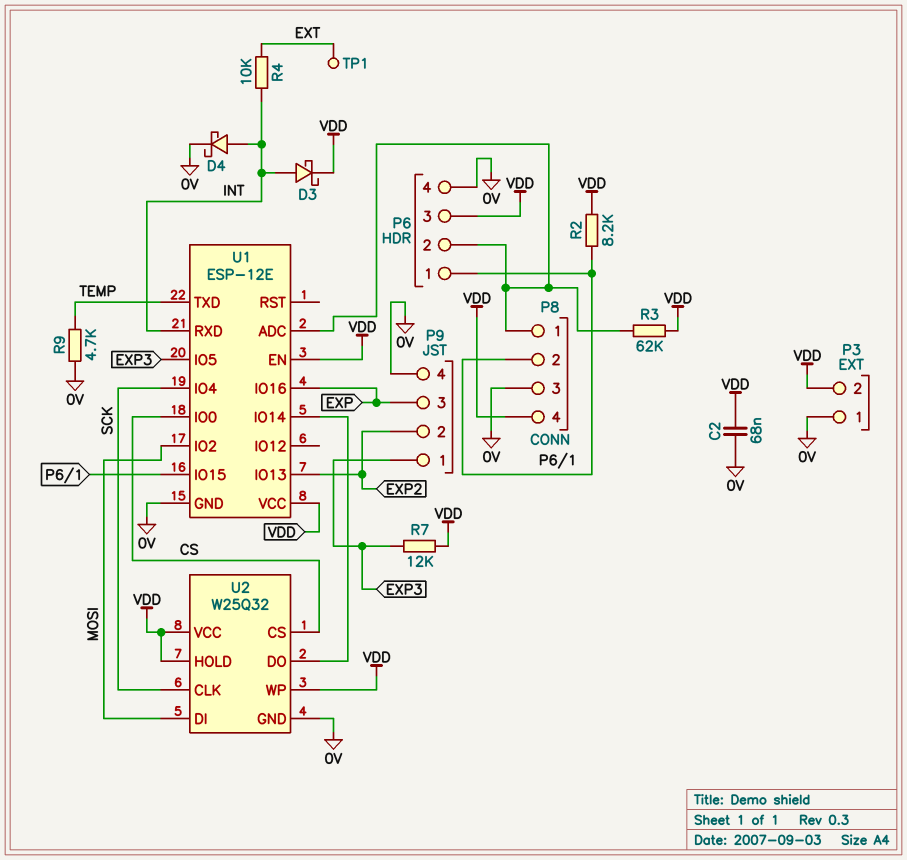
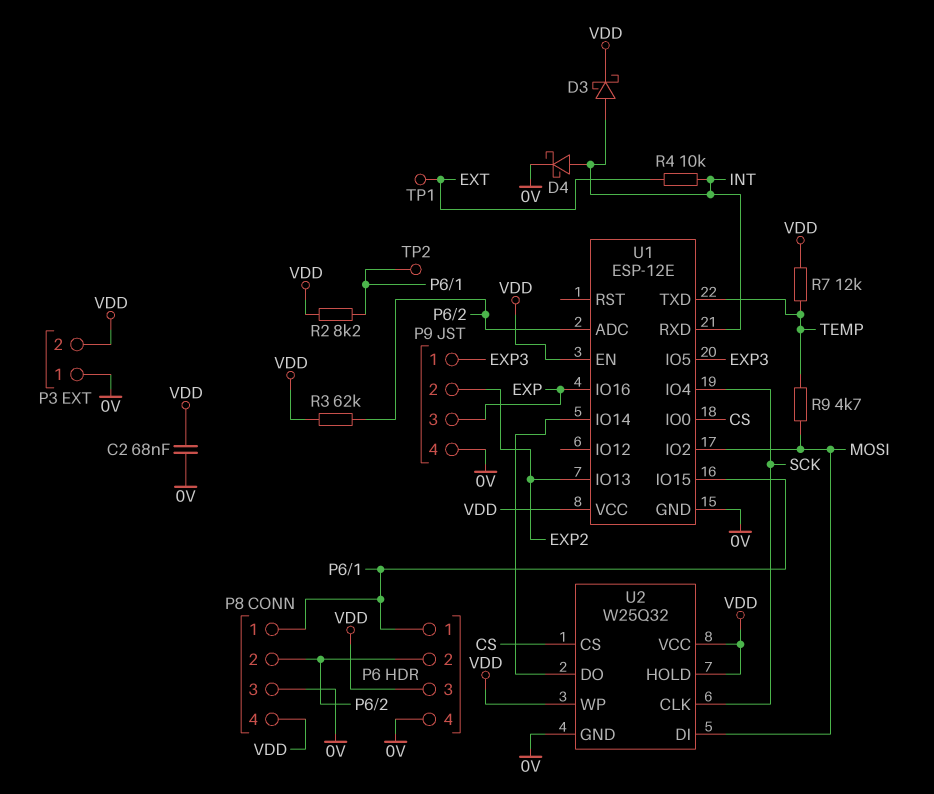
P8 pin 1: P6/2 -> P6/1
P8 pin 2: P6/1 -> P6/2
R7: 12k (EXP3, VDD) -> 12k (TEMP, VDD)
R9: 4.7k (0V, TEMP) -> 4.7k (MOSI, TEMP)
TP2: none -> test point (P6/1)

